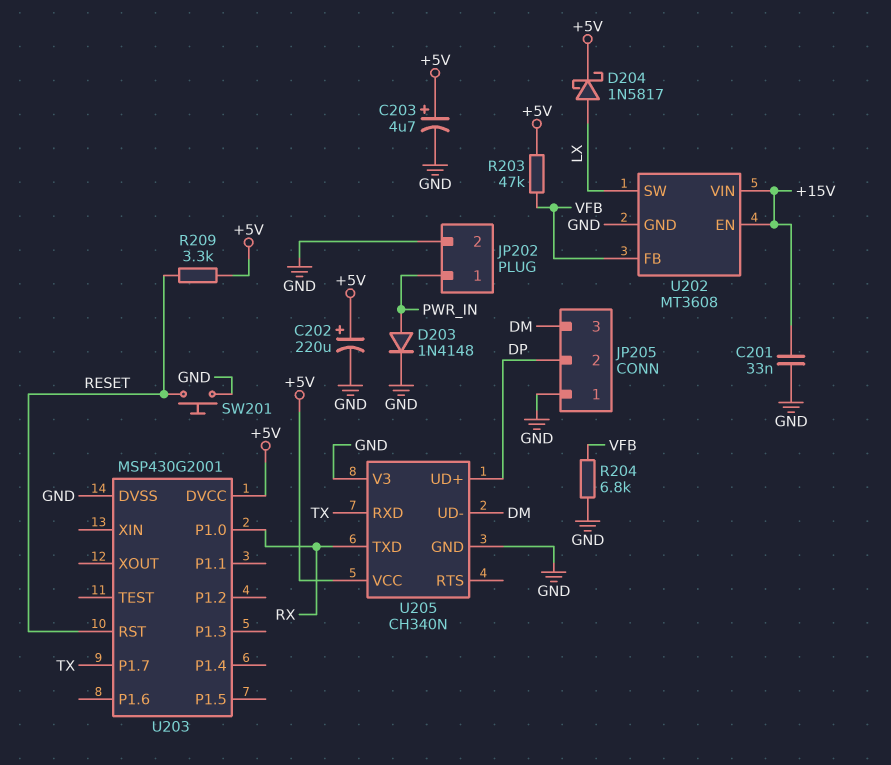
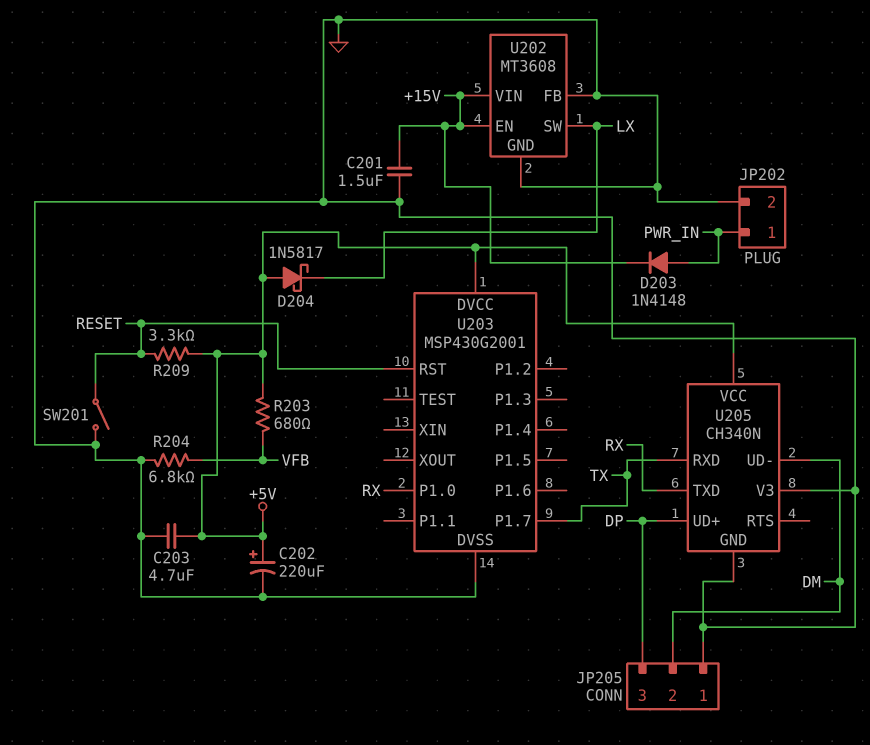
C201: 33nF (+15V, GND) -> 1.5uF (+15V, GND)
C203: 4.7uF (plus +5V, minus GND) -> 4.7uF (+5V, GND)
D203: diode 1N4148 (A PWR_IN, K GND) -> diode 1N4148 (A PWR_IN, K +15V)
D204: schottky 1N5817 (A LX, K +5V) -> schottky 1N5817 (A +5V, K LX)
JP205 pin 2: DP -> DM
JP205 pin 3: DM -> DP
R203: 47k (+5V, VFB) -> 680 (+5V, VFB)
SW201: button (GND, RESET) -> switch (GND, RESET)
U202 pin FB: VFB -> GND

